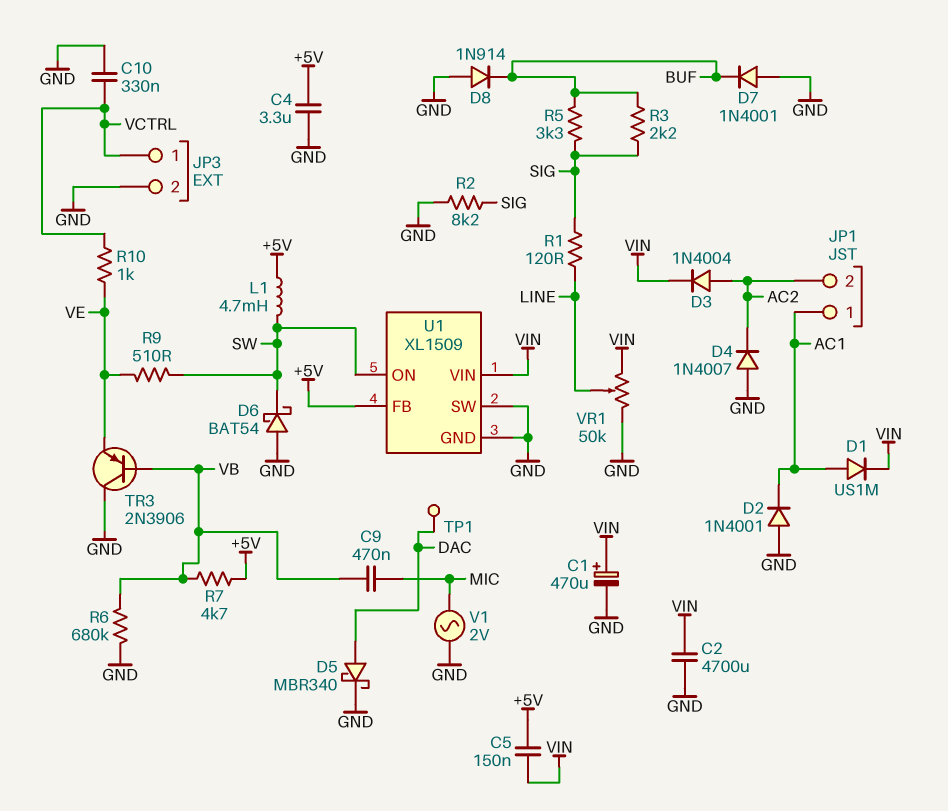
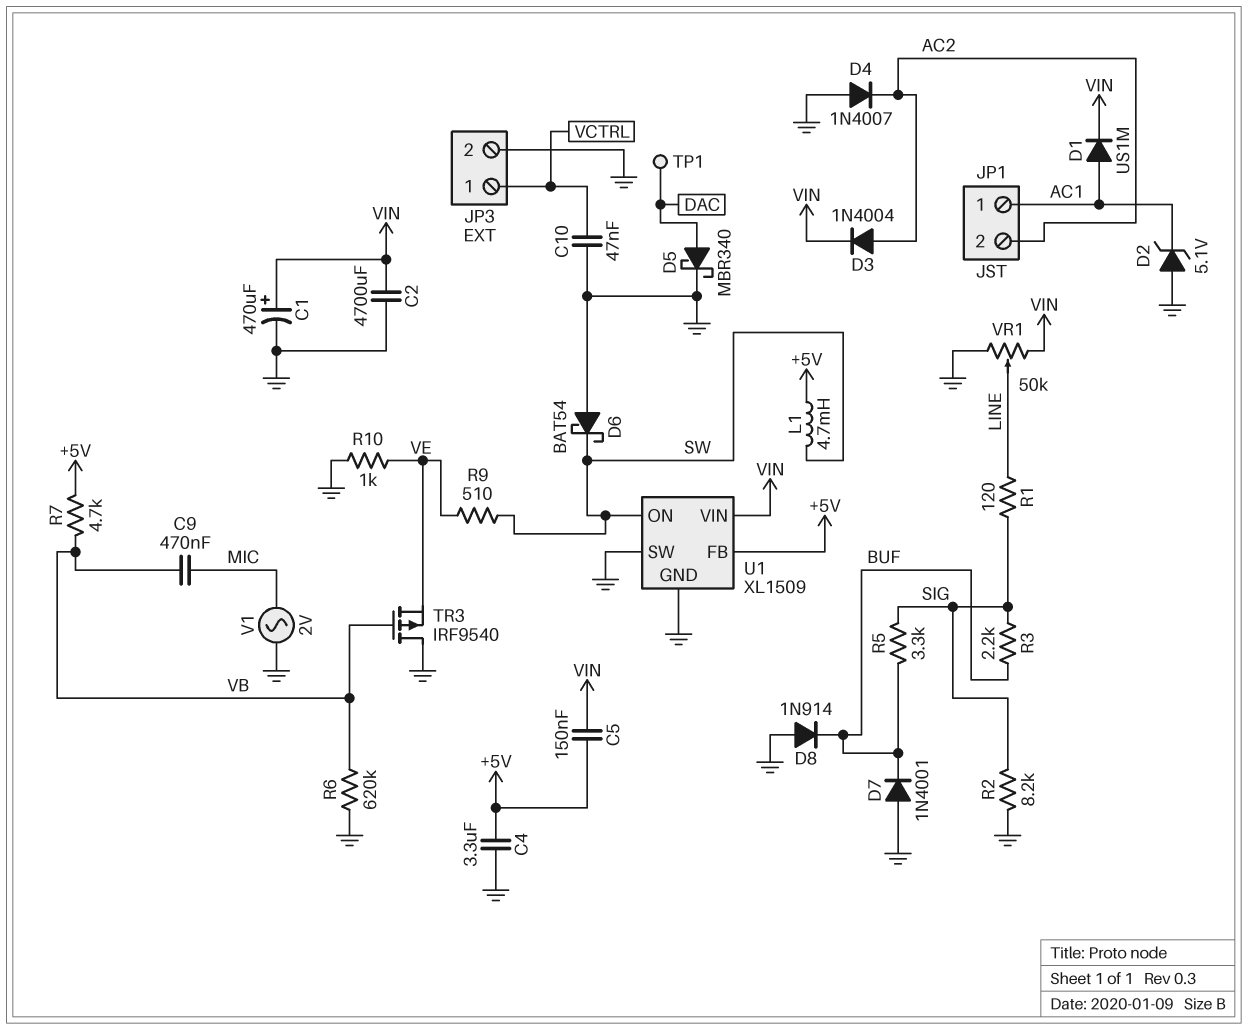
C10: 330nF (GND, VCTRL) -> 47nF (GND, VCTRL)
D2: diode 1N4001 (A GND, K AC1) -> zener 5.1V (A GND, K AC1)
R6: 680k (GND, VB) -> 620k (GND, VB)
R10: 1k (VCTRL, VE) -> 1k (GND, VE)
TR3: PNP 2N3906 (B VB, C GND, E VE) -> PMOS IRF9540 (G VB, D GND, S VE)

